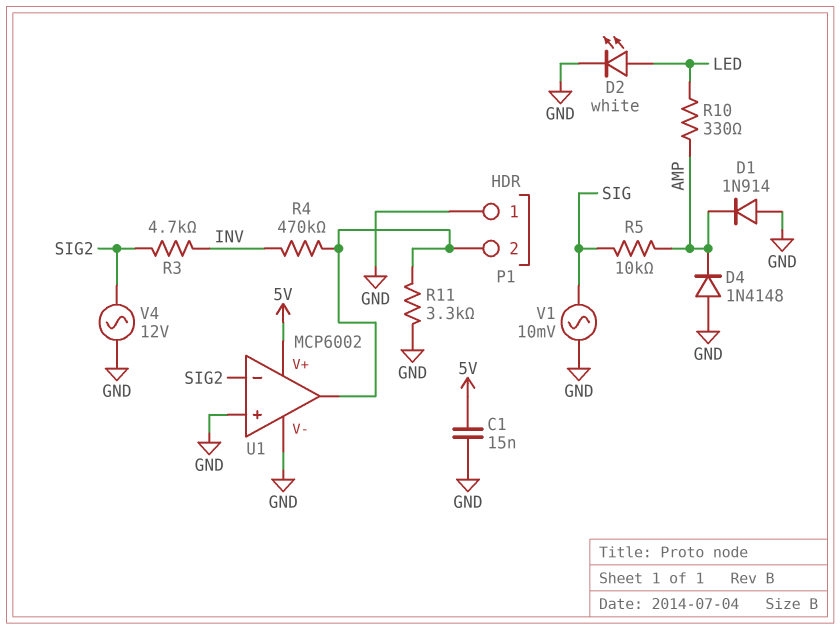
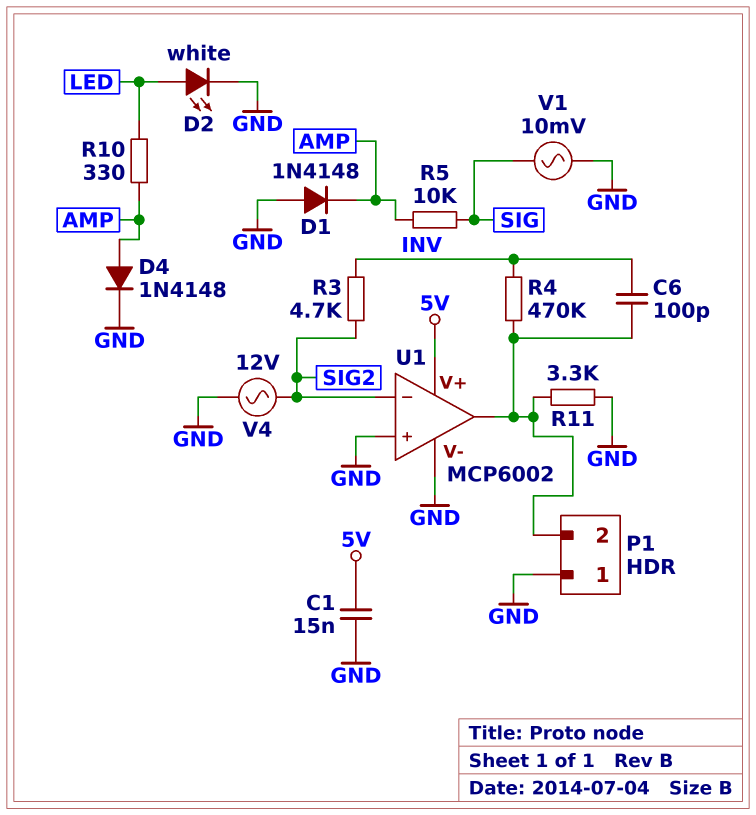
C6: none -> 100pF (INV, P1/2)
D1: diode 1N914 (A GND, K AMP) -> diode 1N4148 (A GND, K AMP)
D4: diode 1N4148 (A GND, K AMP) -> diode 1N4148 (A AMP, K GND)

